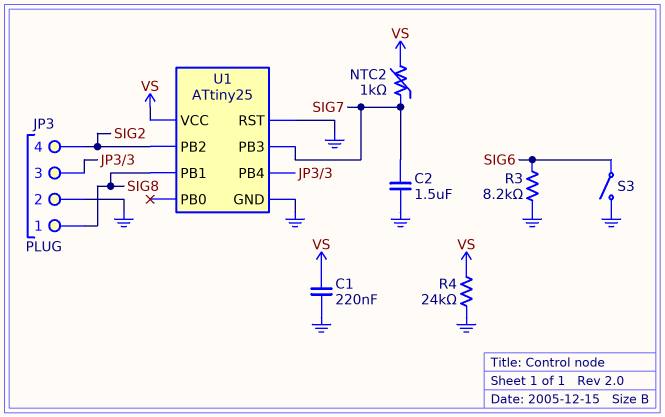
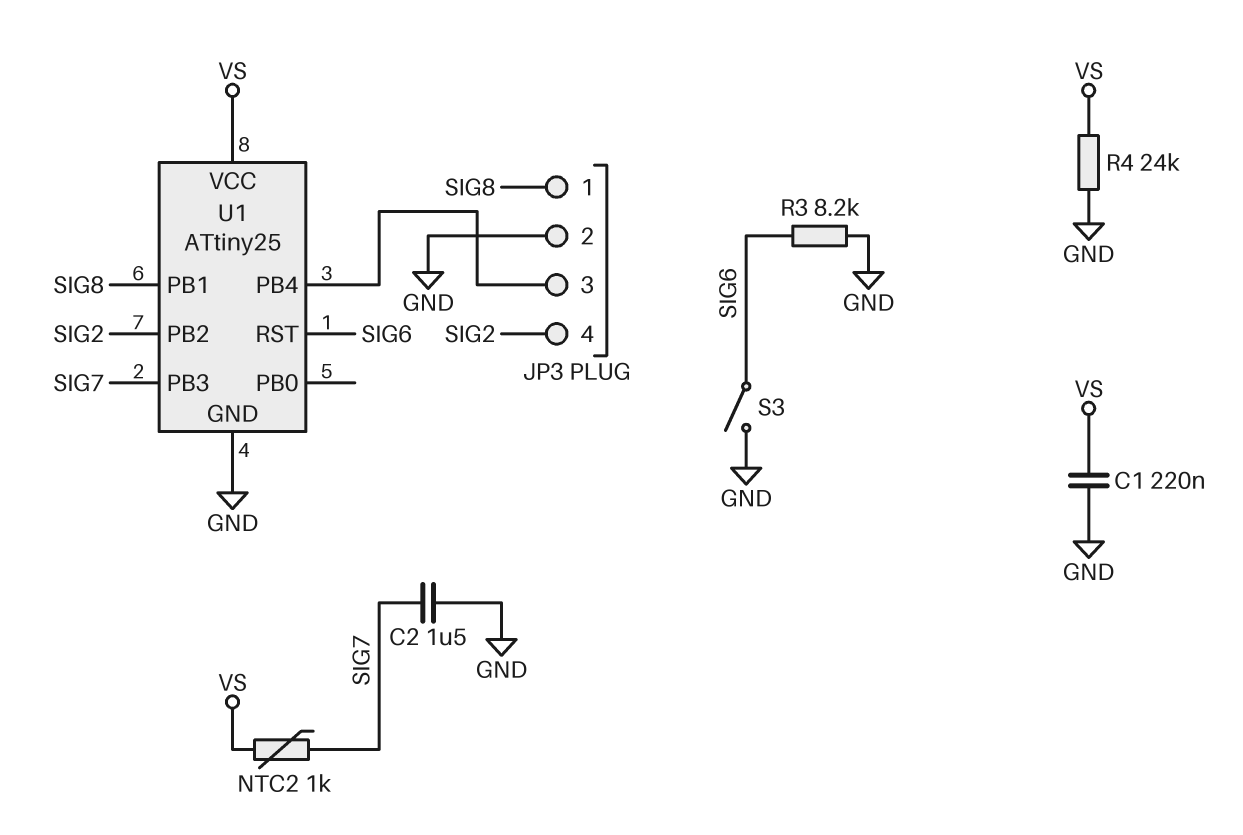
U1 pin RST: GND -> SIG6

